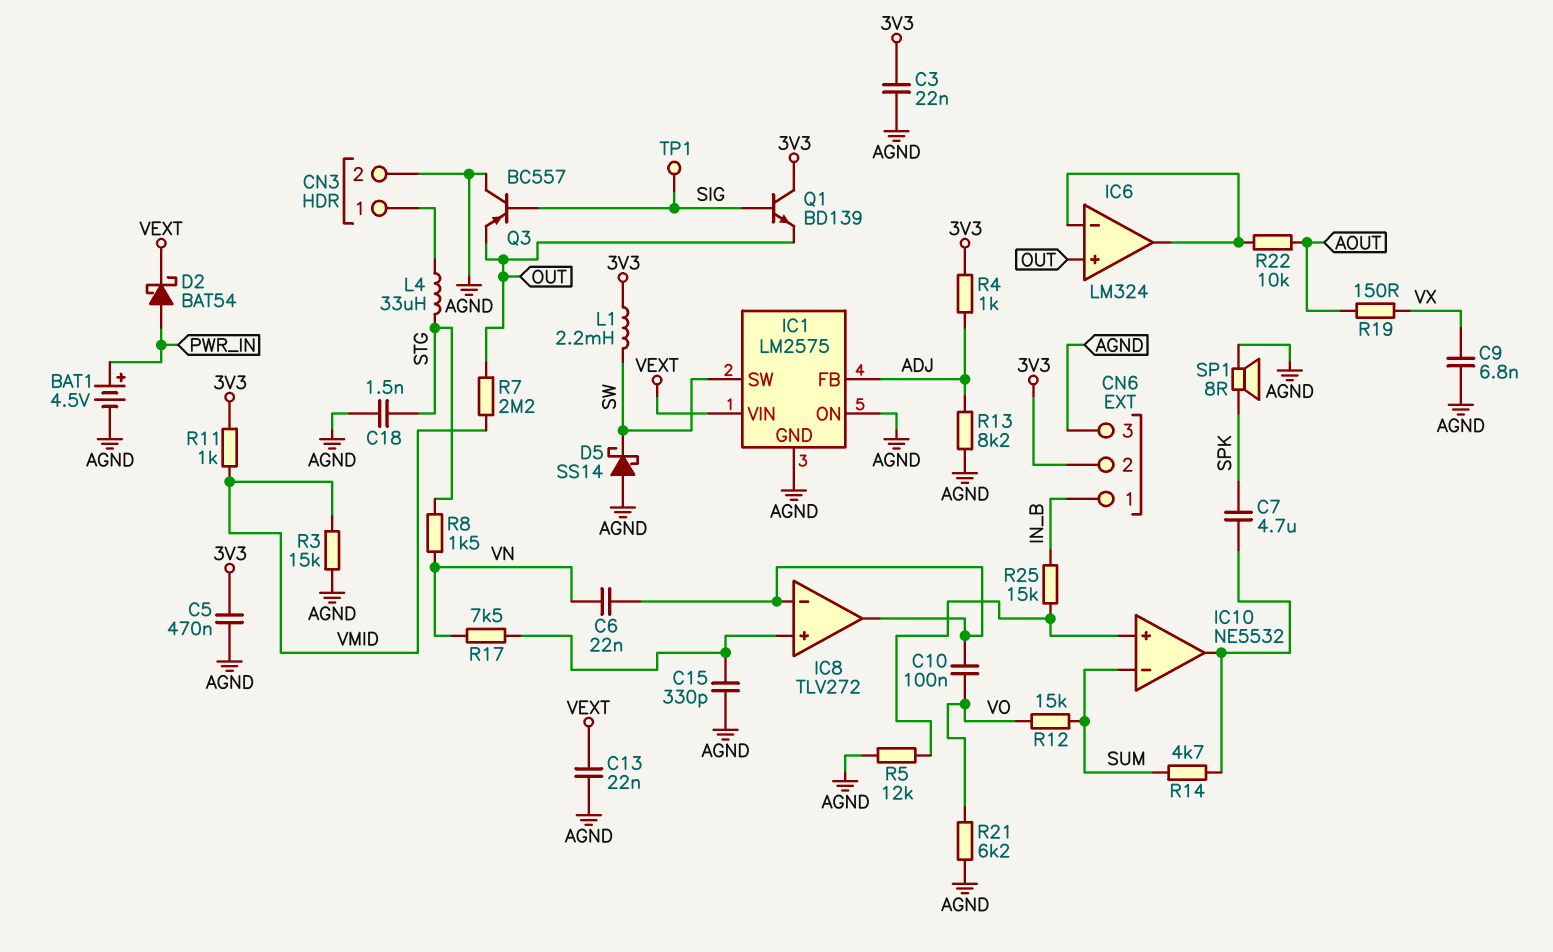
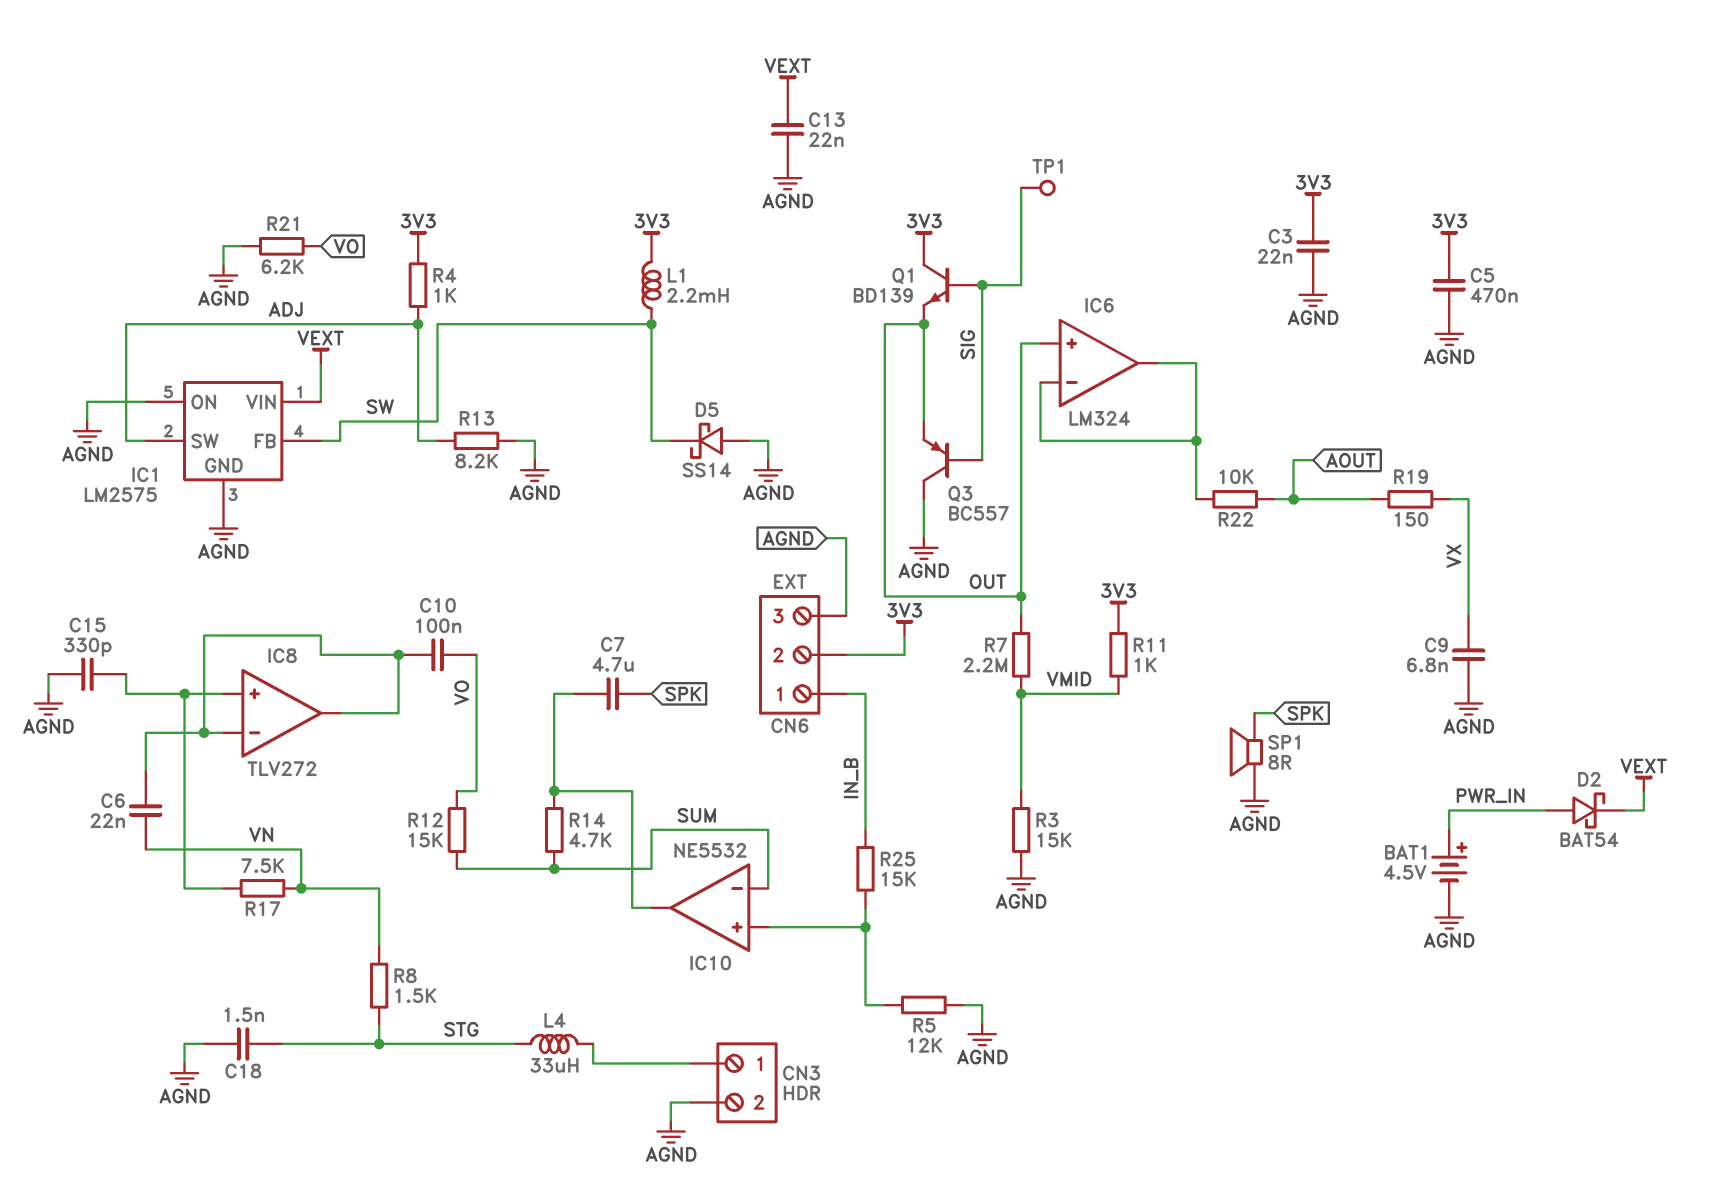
IC1 pin FB: ADJ -> SW
IC1 pin SW: SW -> ADJ

